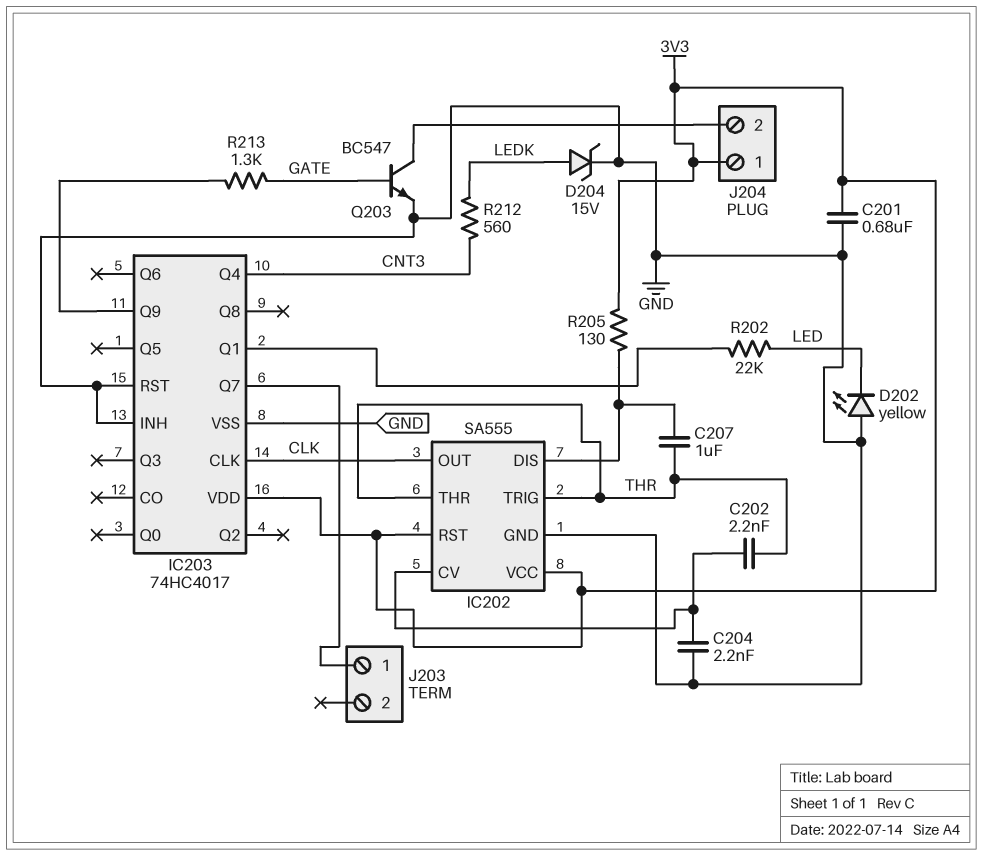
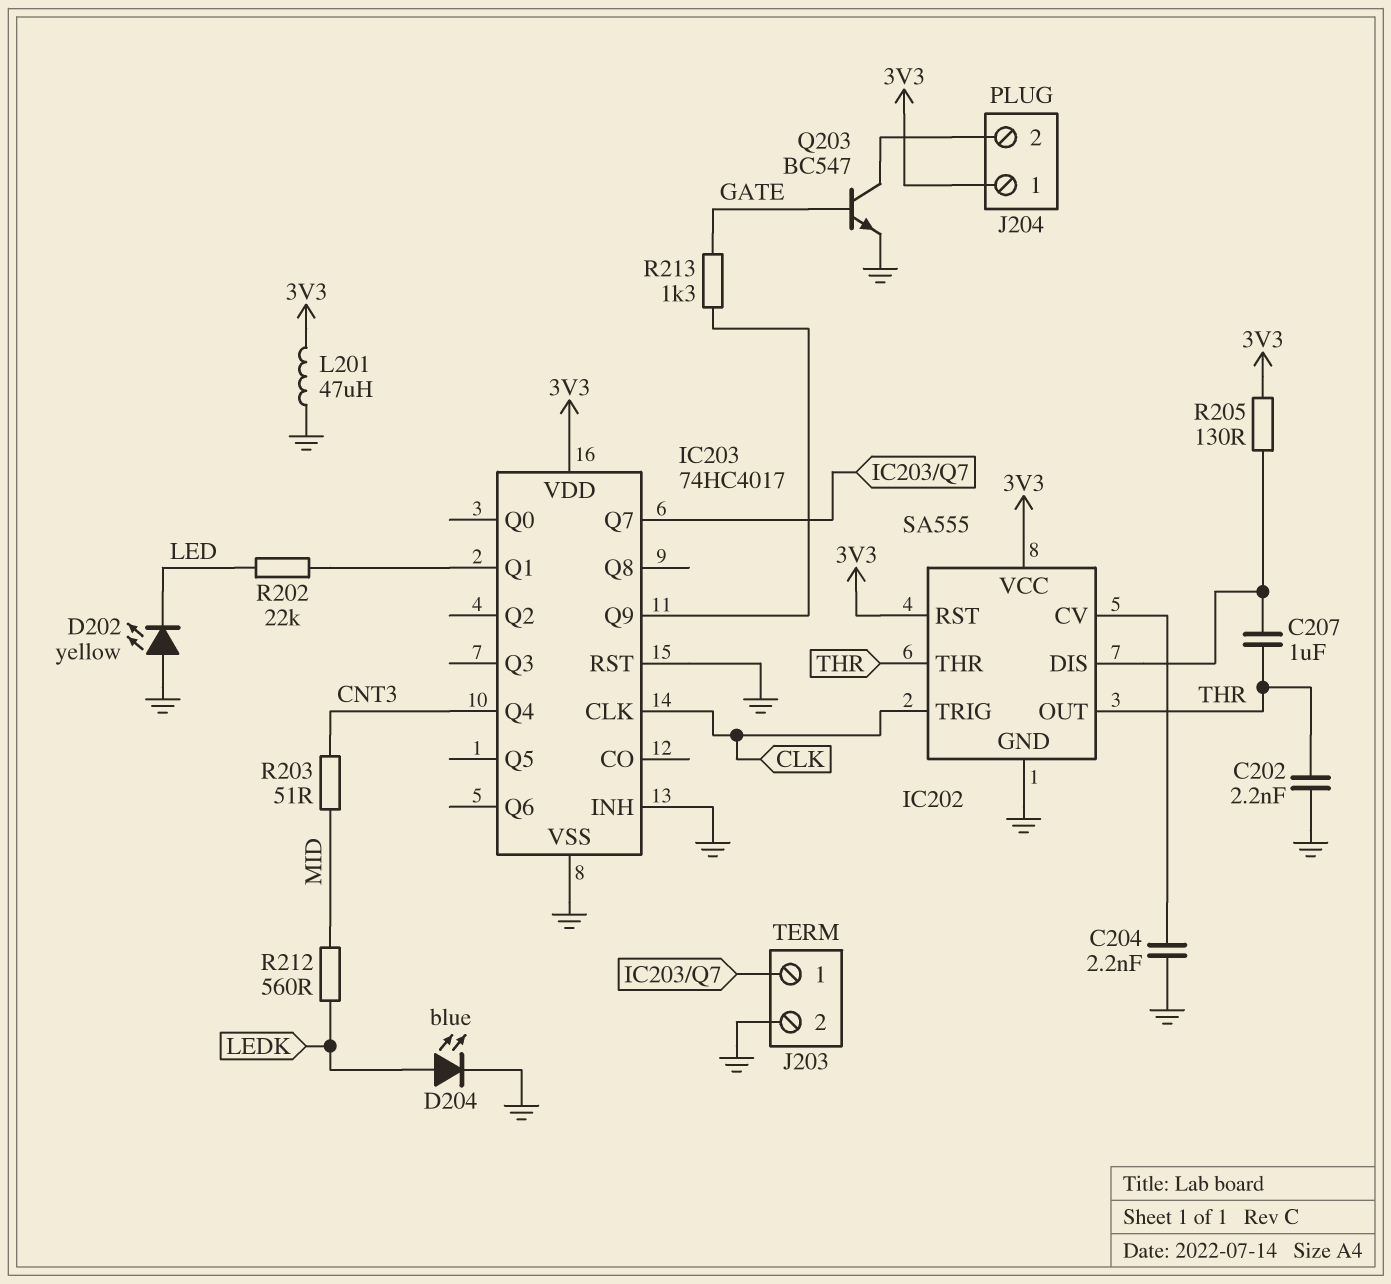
C201: 680nF (3V3, GND) -> none
C202: 2.2nF (IC202/CV, THR) -> 2.2nF (GND, THR)
D204: zener 15V (A LEDK, K GND) -> LED blue (A LEDK, K GND)
IC202 pin OUT: CLK -> THR
IC202 pin TRIG: THR -> CLK
J203 pin 2: none -> GND
L201: none -> 47uH (3V3, GND)
R203: none -> 51 (CNT3, MID)
R212: 560 (CNT3, LEDK) -> 560 (LEDK, MID)

